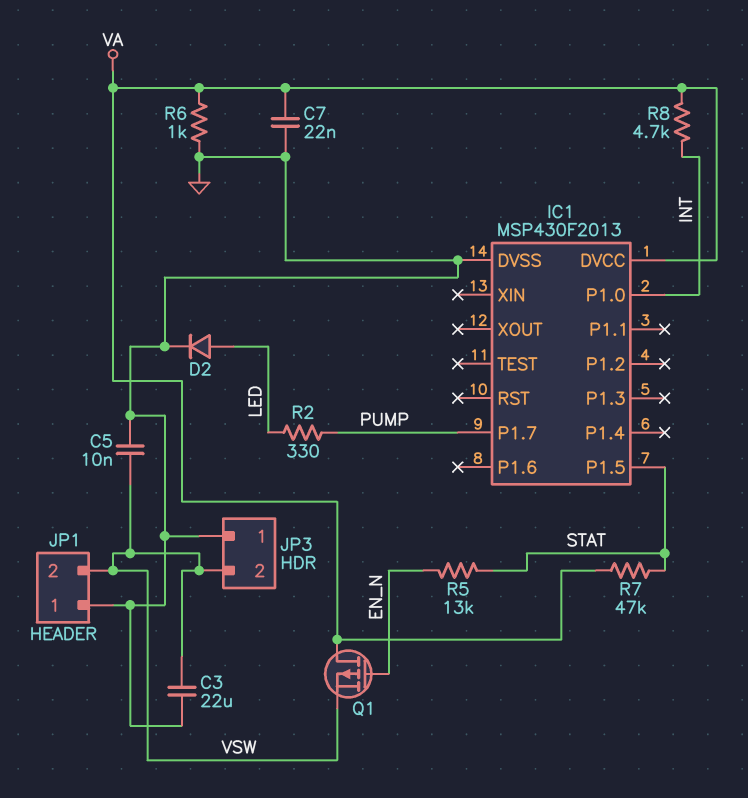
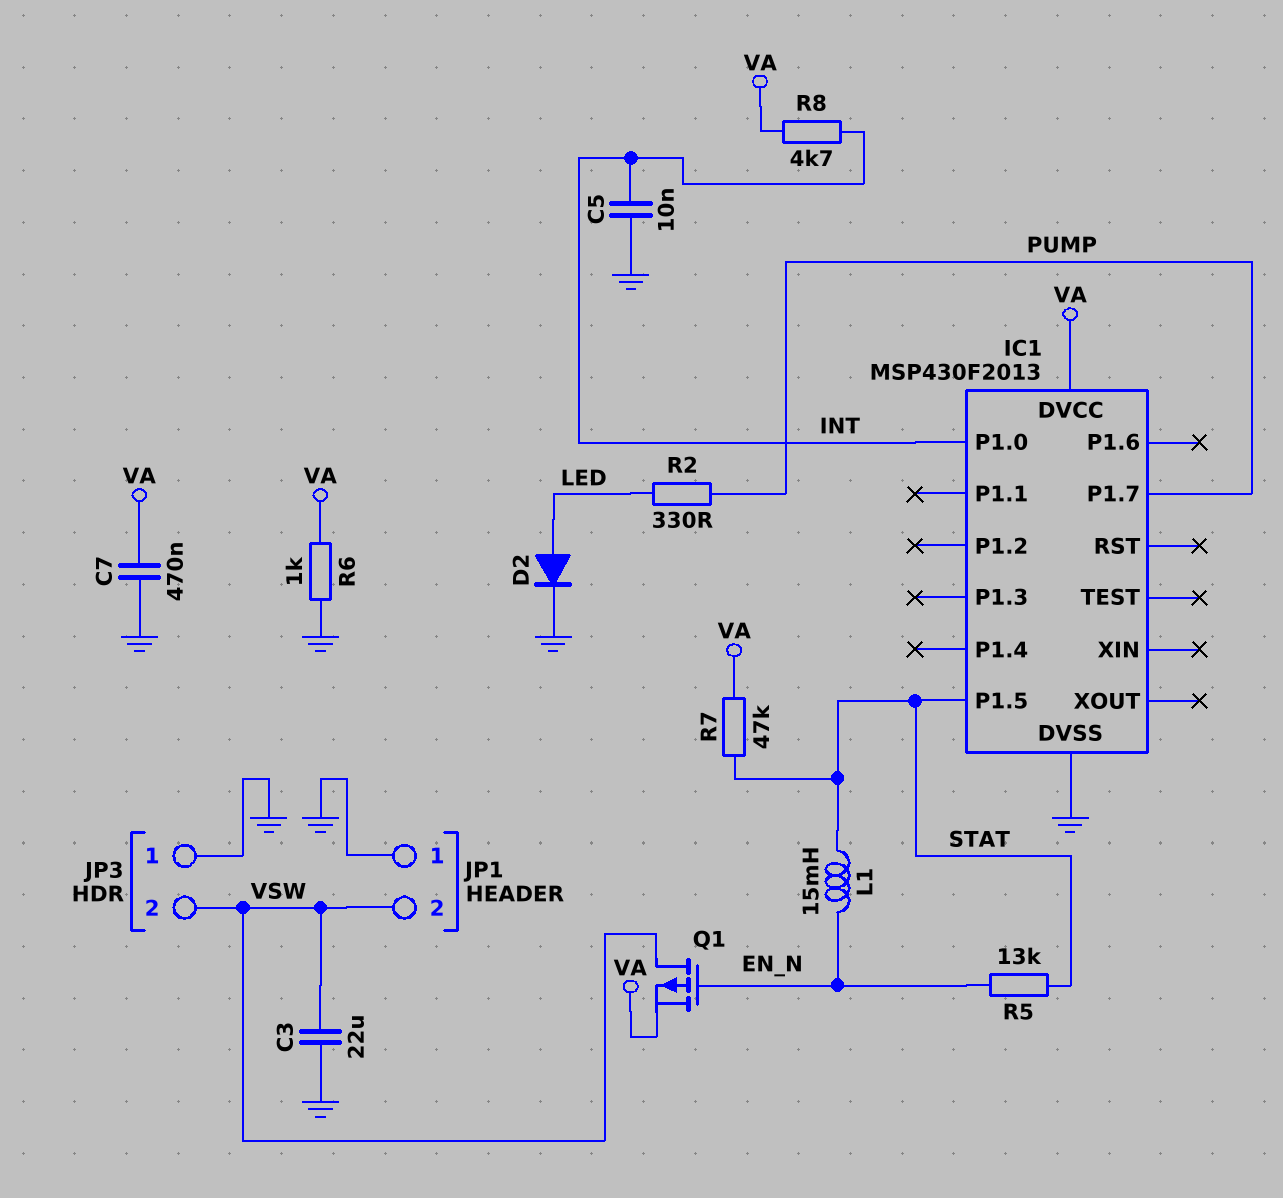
C5: 10nF (GND, VSW) -> 10nF (GND, INT)
C7: 22nF (GND, VA) -> 470nF (GND, VA)
L1: none -> 15mH (EN_N, STAT)
Q1: PMOS (G EN_N, D VA, S VSW) -> PMOS (G EN_N, D VSW, S VA)

